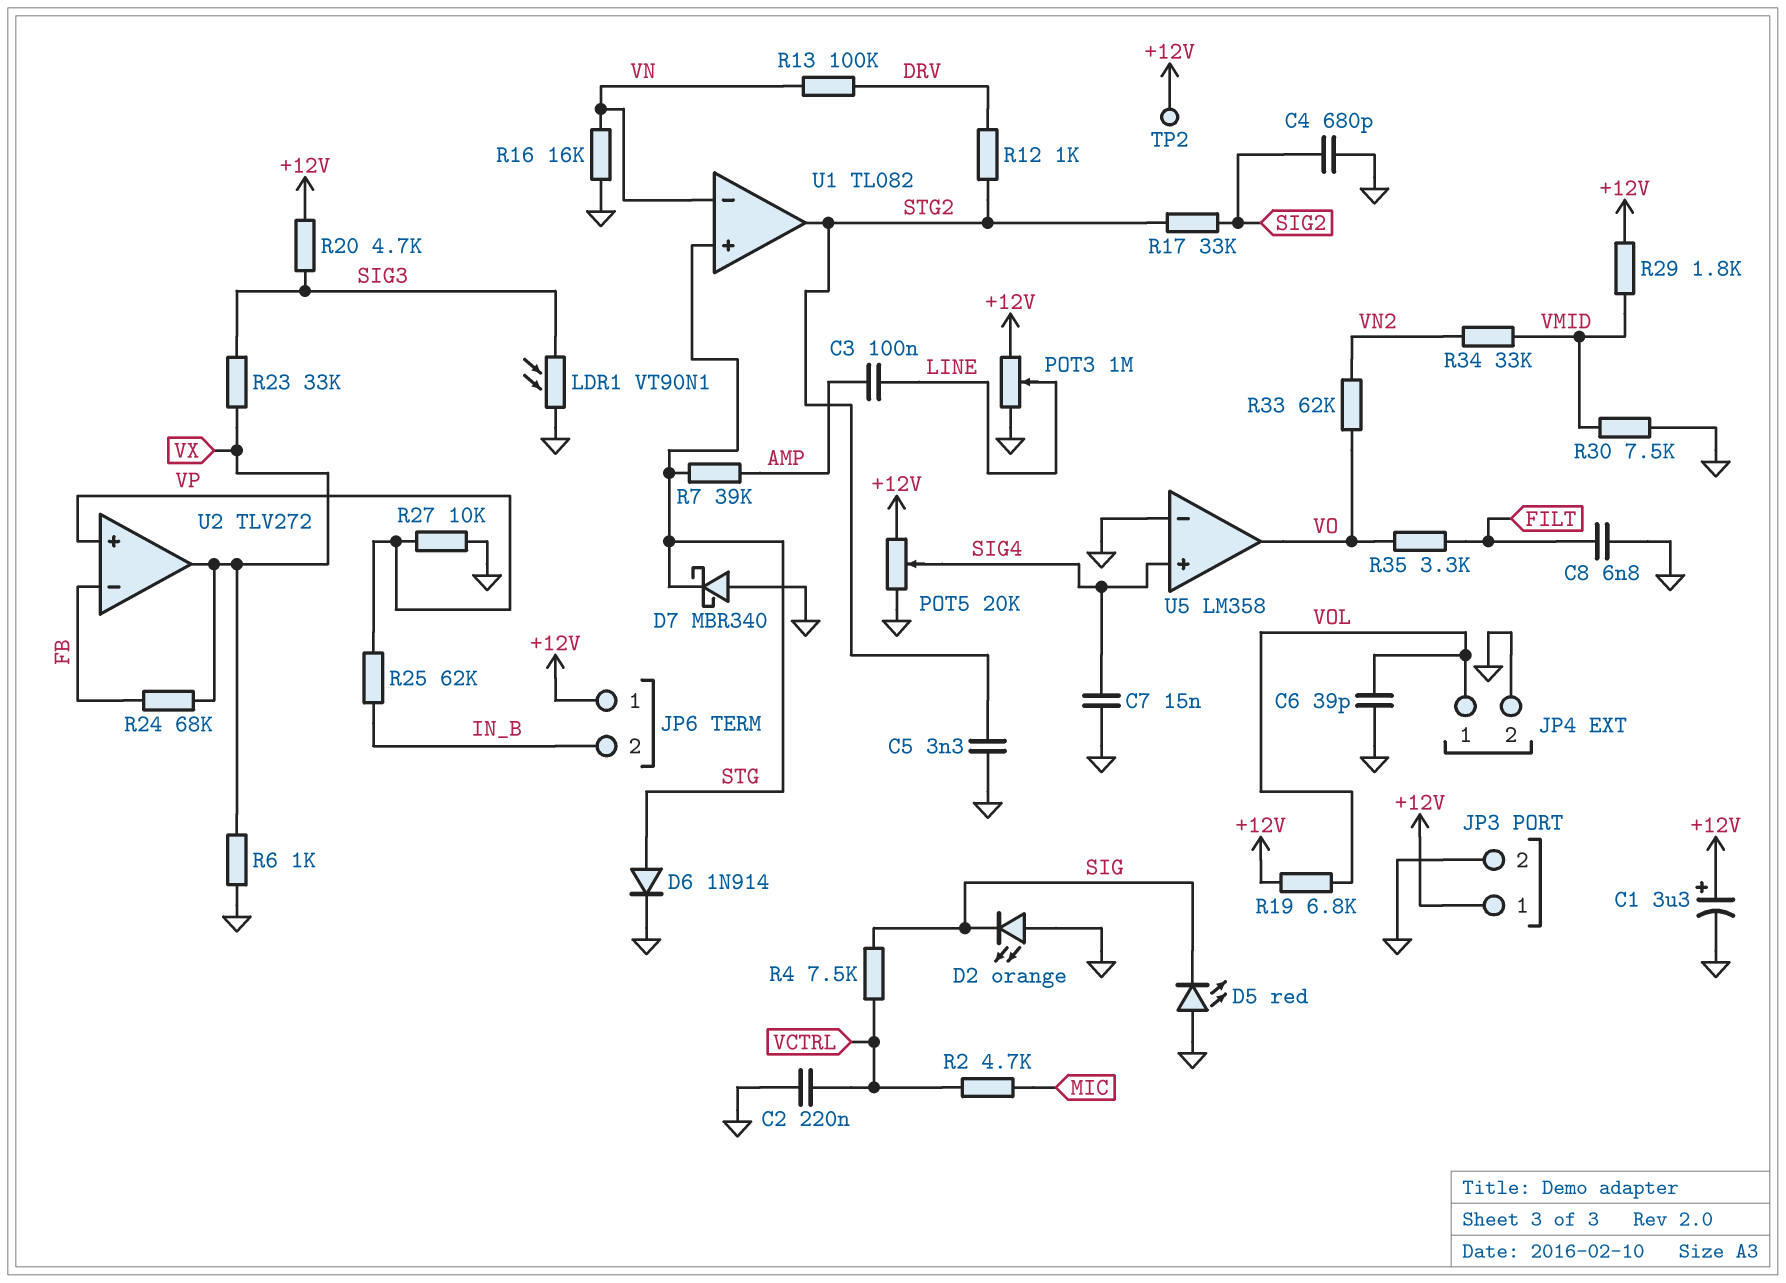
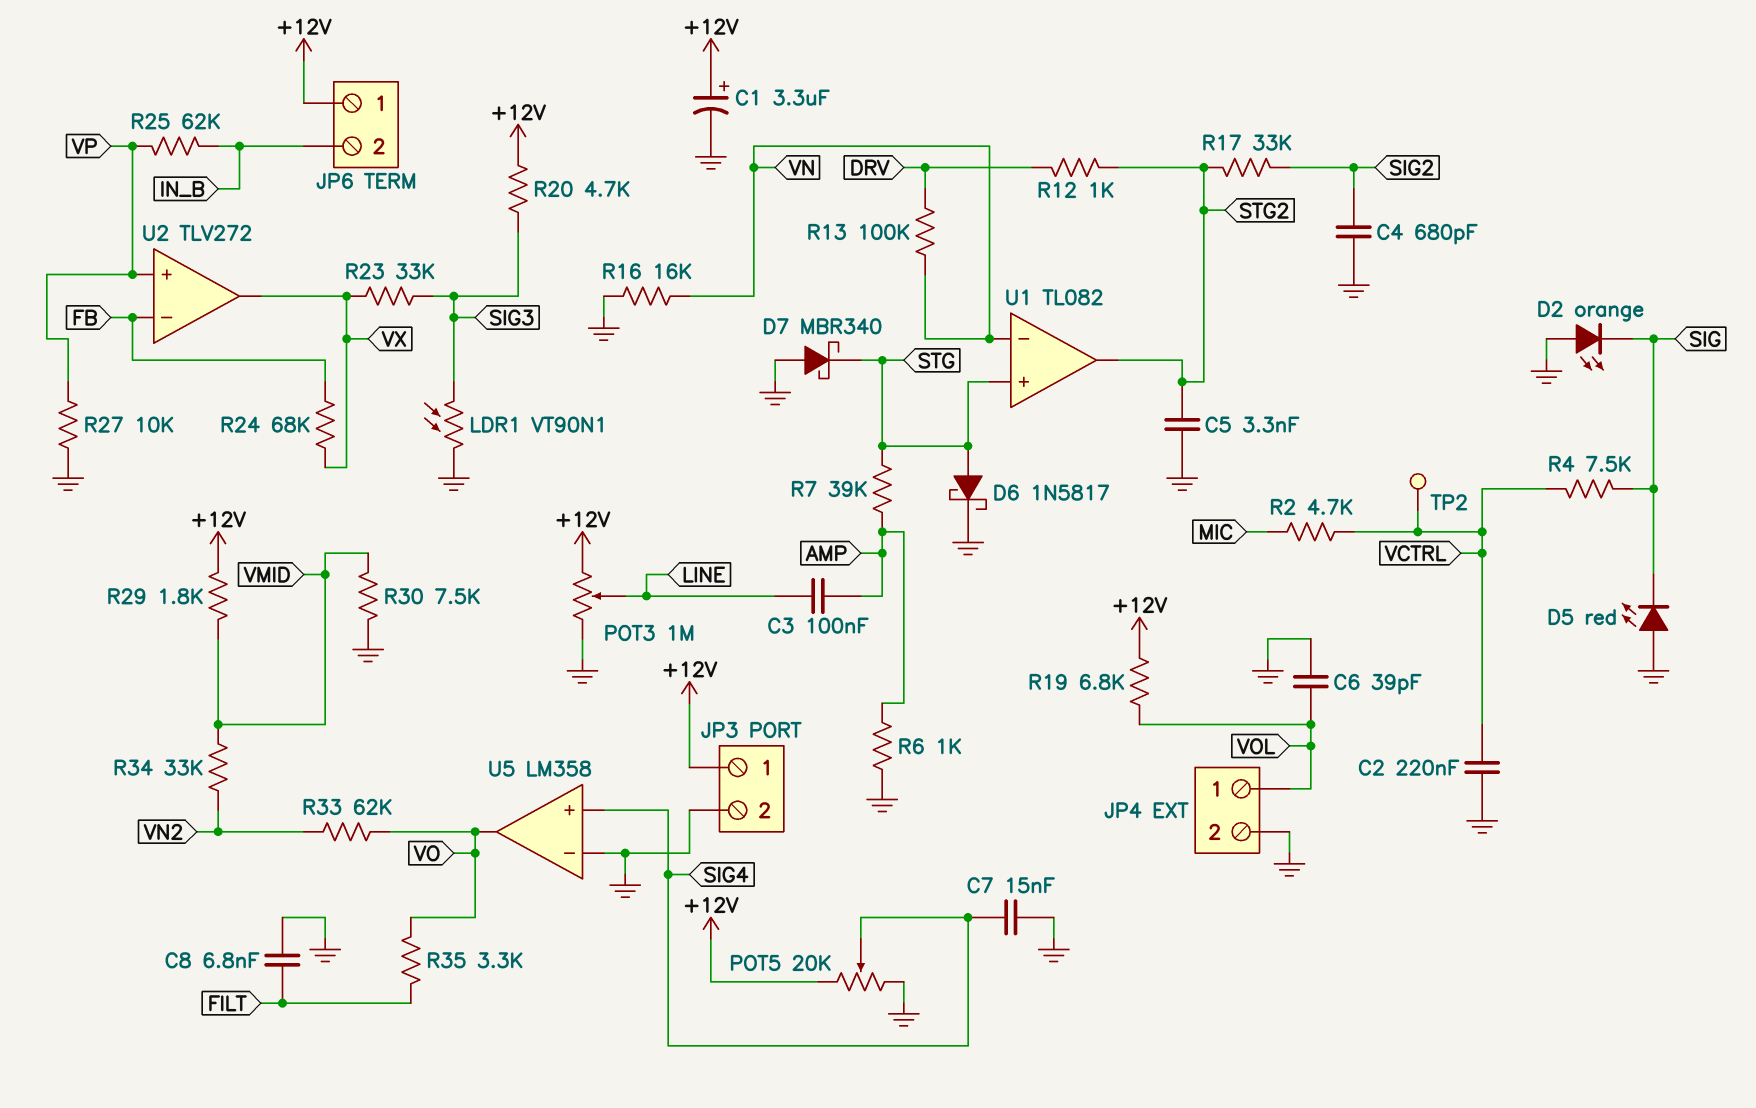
D6: diode 1N914 (A STG, K GND) -> schottky 1N5817 (A STG, K GND)
R6: 1k (GND, VX) -> 1k (AMP, GND)
TP2: test point (+12V) -> test point (VCTRL)

